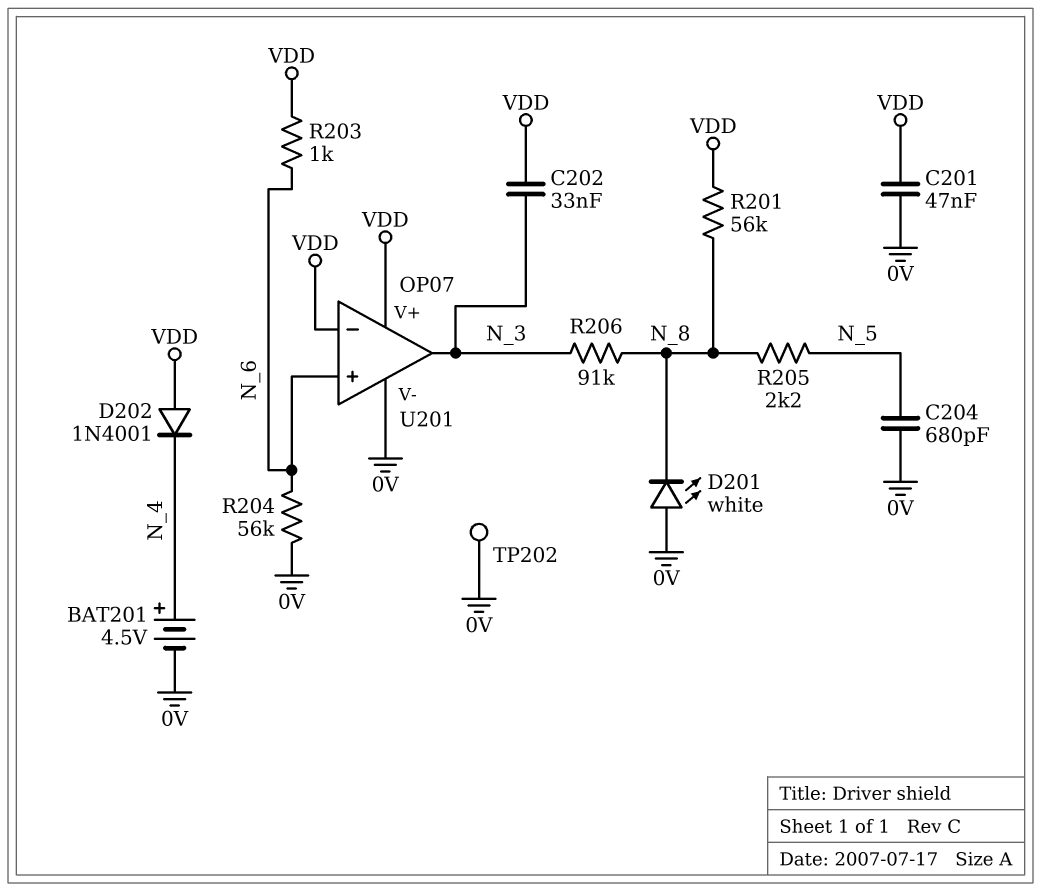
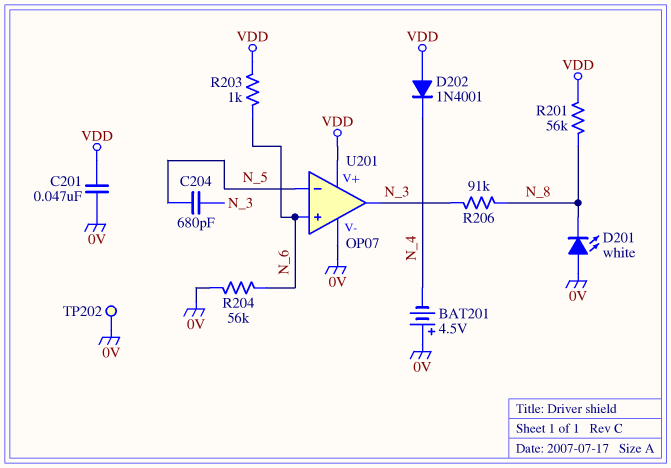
BAT201: 4.5V (plus N_4, minus 0V) -> 4.5V (plus 0V, minus N_4)
C202: 33nF (N_3, VDD) -> none
C204: 680pF (0V, N_5) -> 680pF (N_3, N_5)
R205: 2.2k (N_5, N_8) -> none
U201 pin in-: VDD -> N_5

